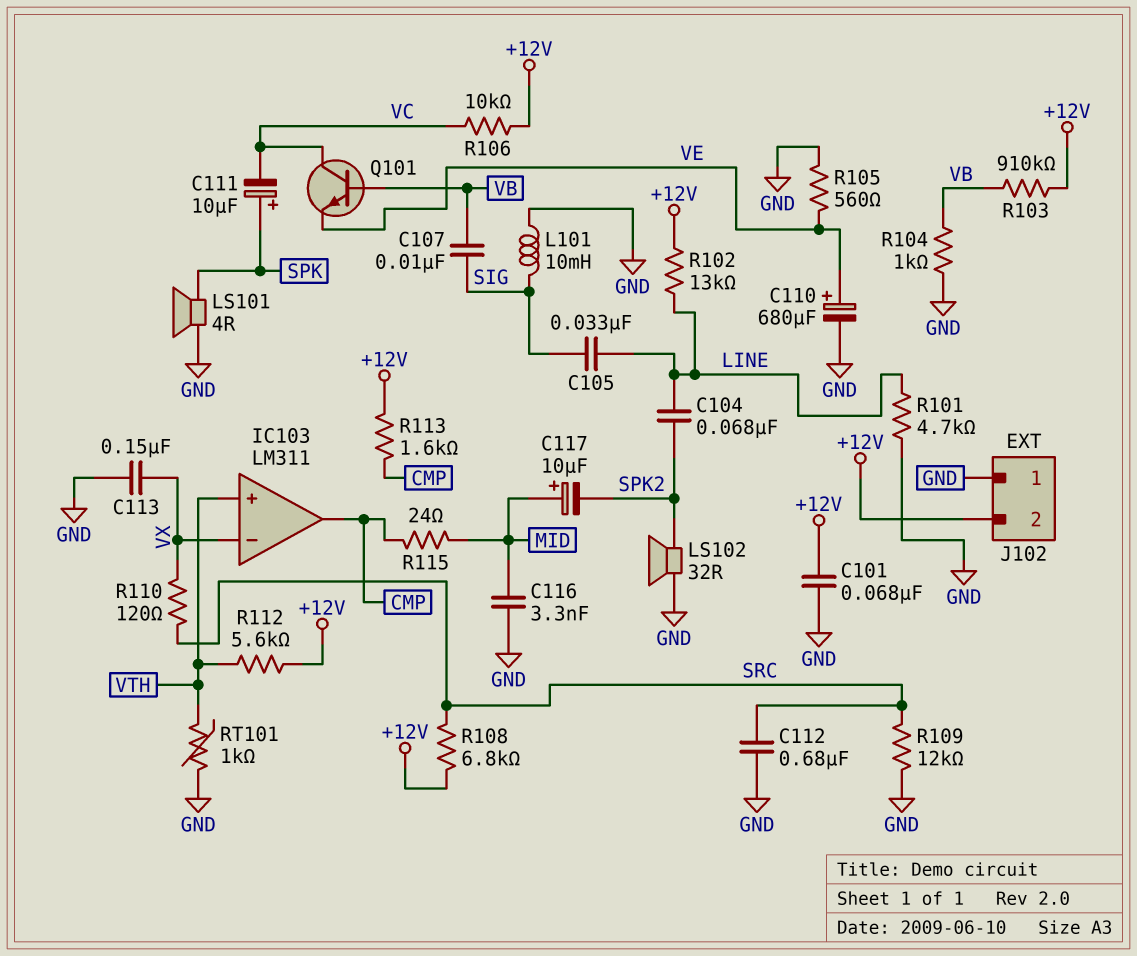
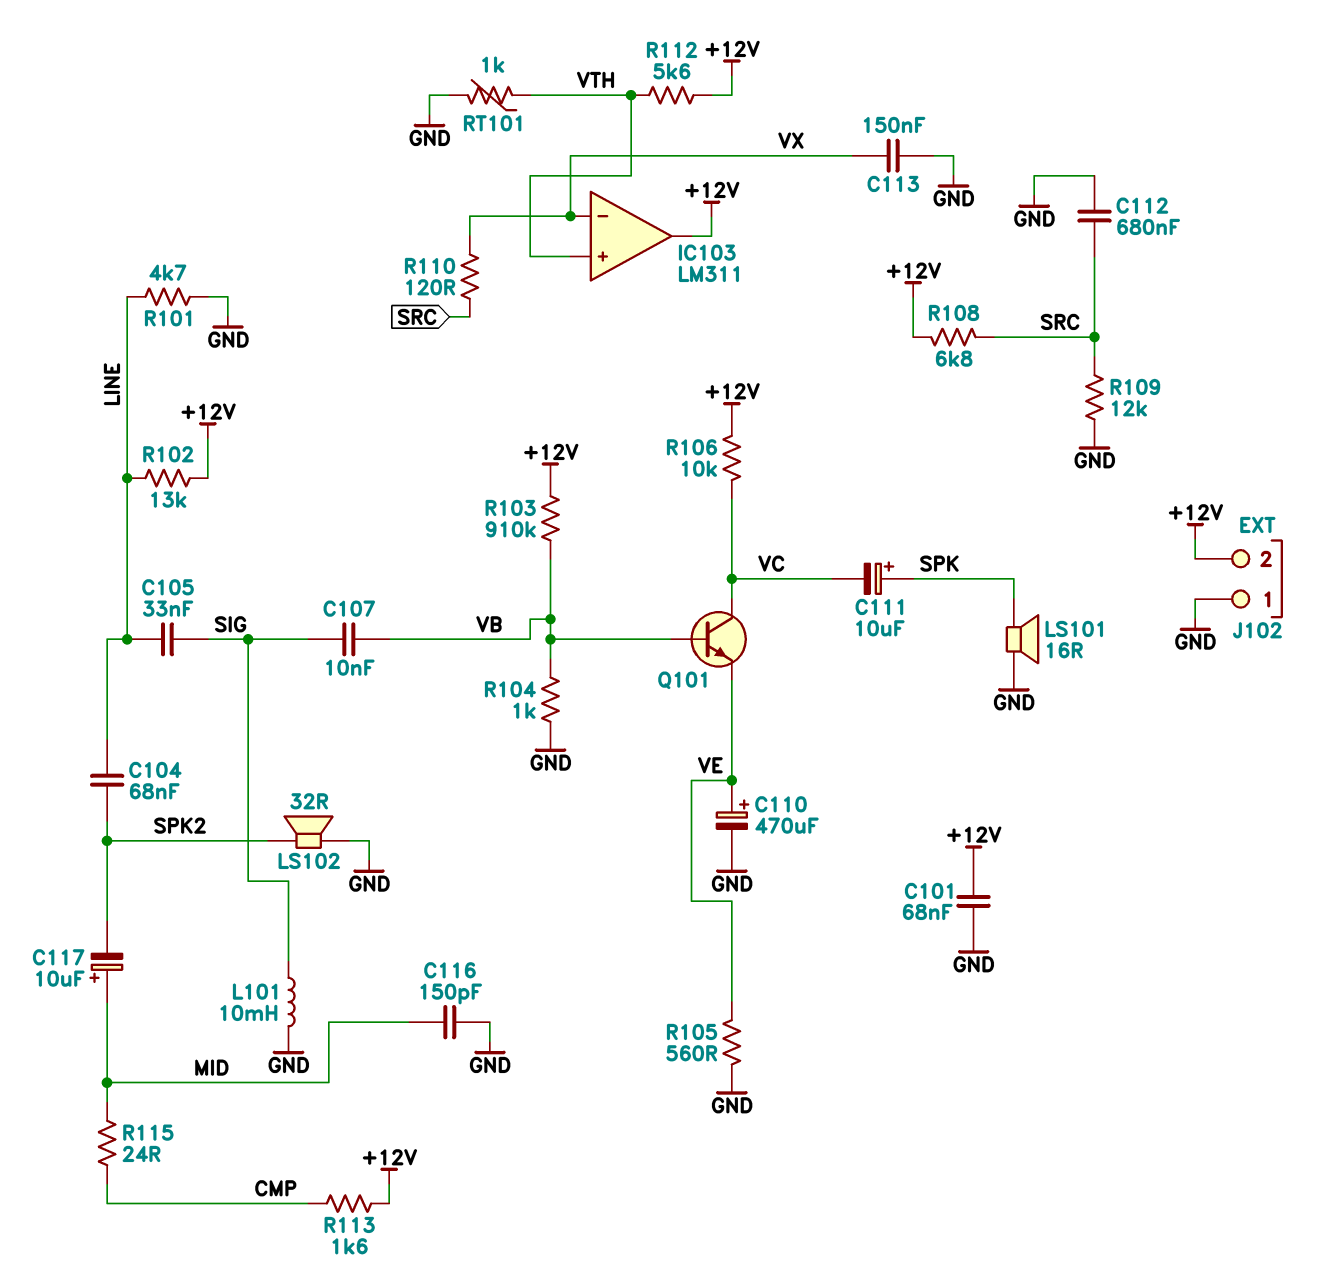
C110: 680uF (plus VE, minus GND) -> 470uF (plus VE, minus GND)
C116: 3.3nF (GND, MID) -> 150pF (GND, MID)
IC103 pin out: CMP -> +12V
LS101: speaker 4R (GND, SPK) -> speaker 16R (GND, SPK)

